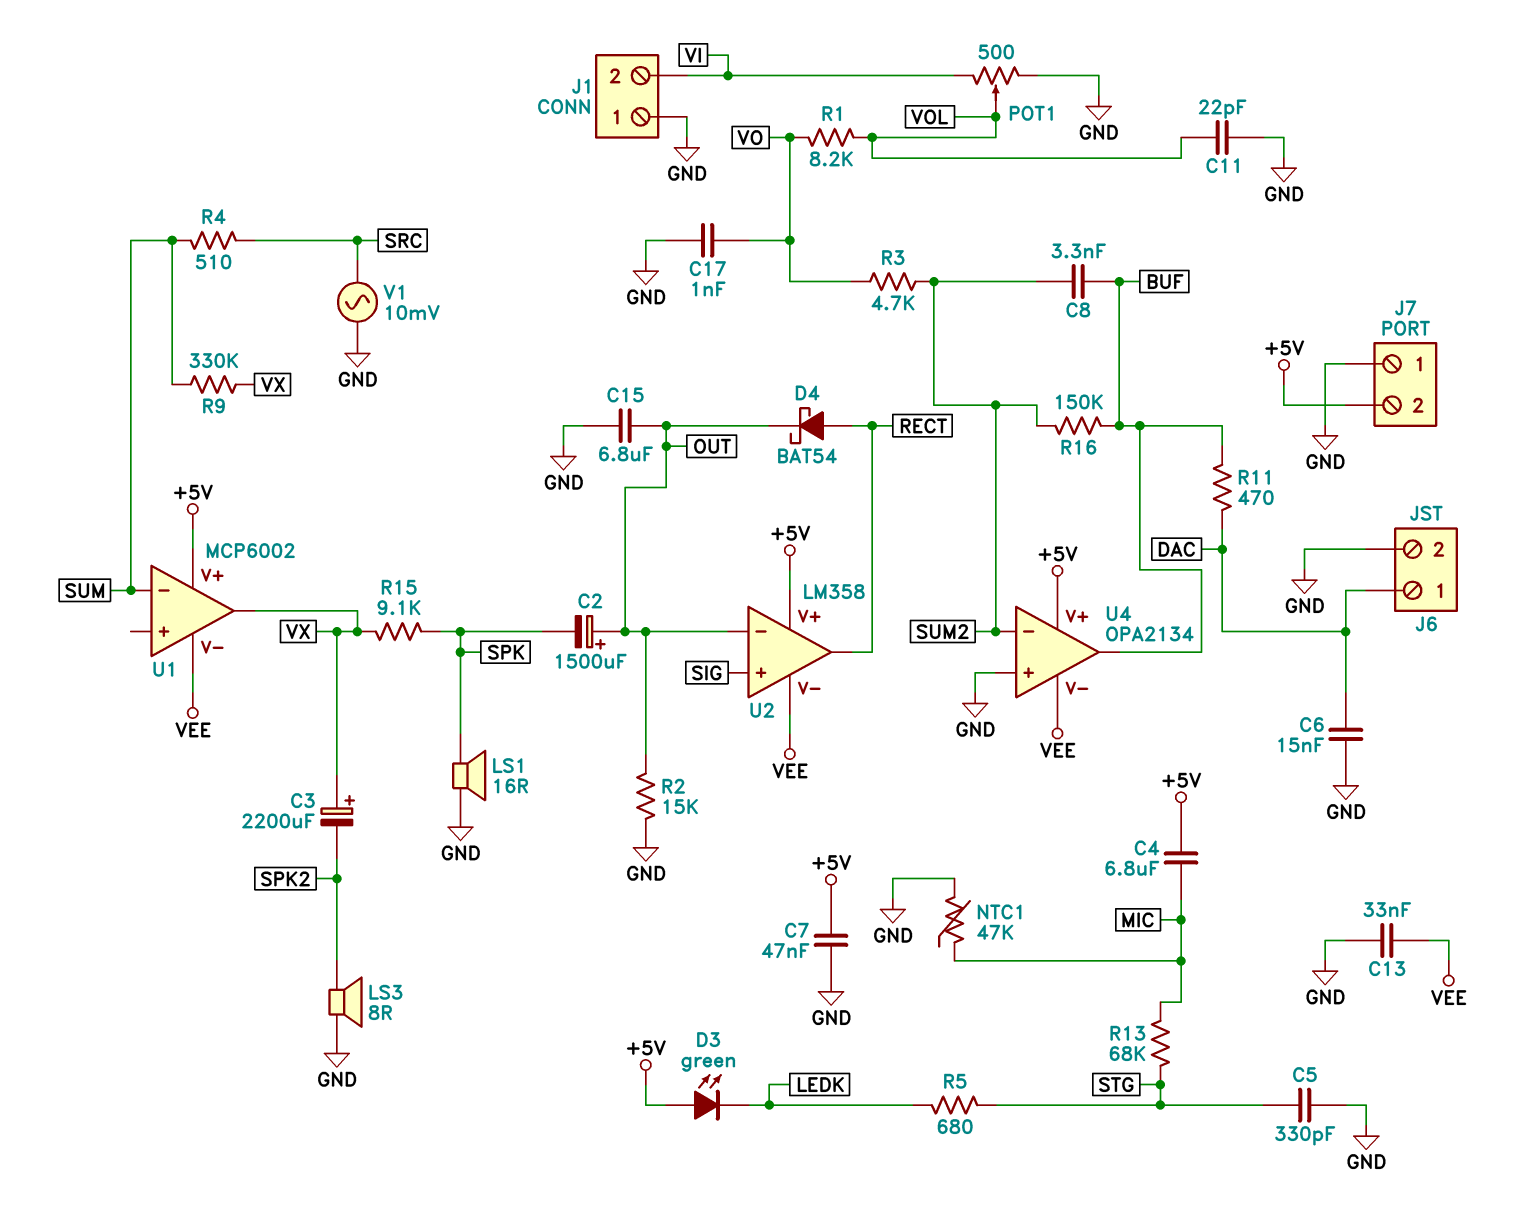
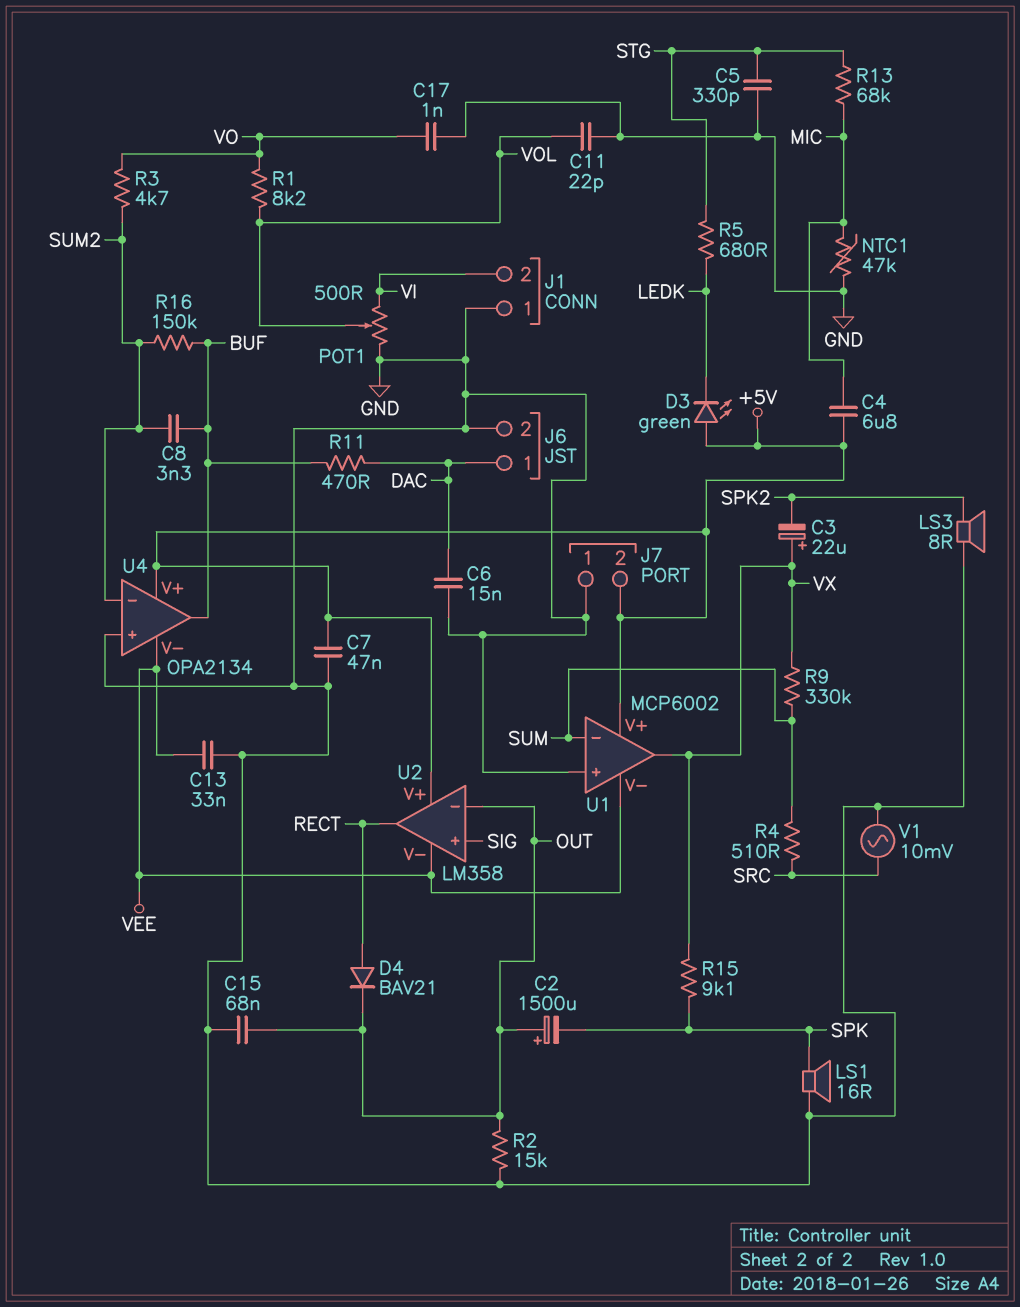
C3: 2200uF (plus VX, minus SPK2) -> 22uF (plus VX, minus SPK2)
C15: 6.8uF (GND, OUT) -> 68nF (GND, OUT)
D4: schottky BAT54 (A RECT, K OUT) -> diode BAV21 (A RECT, K OUT)
U1 pin in+: none -> GND

